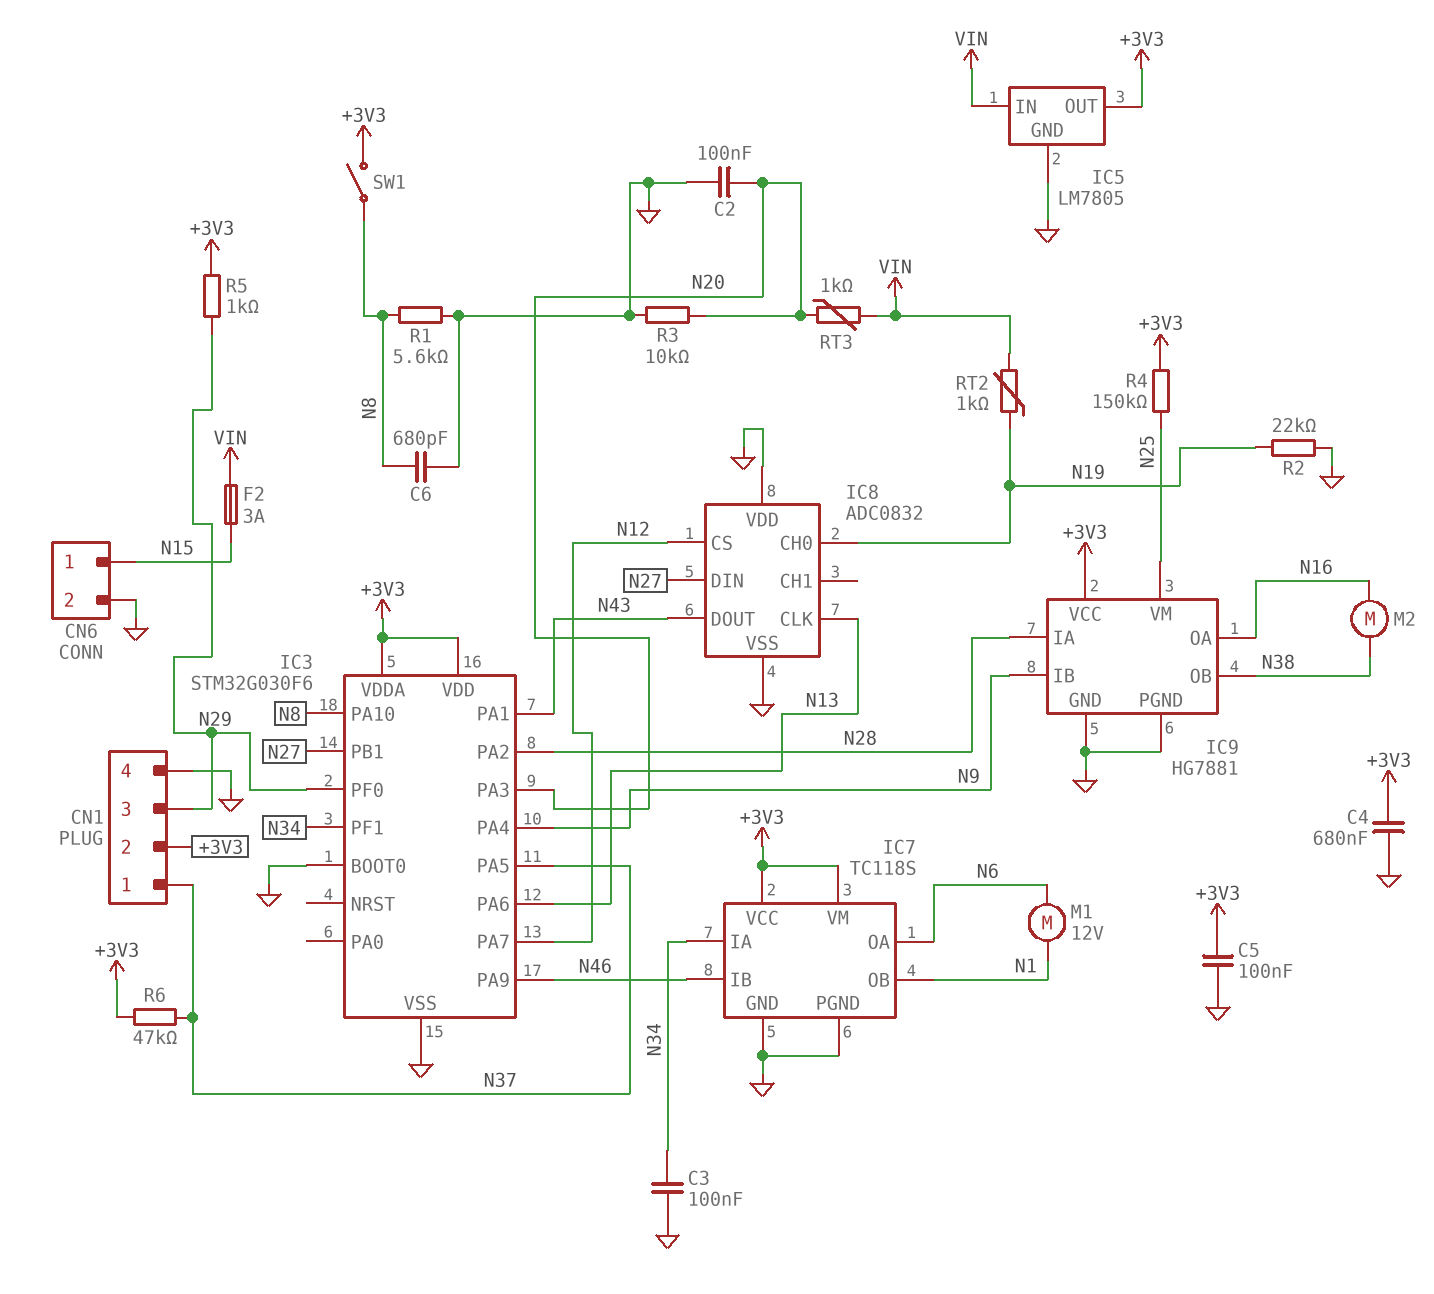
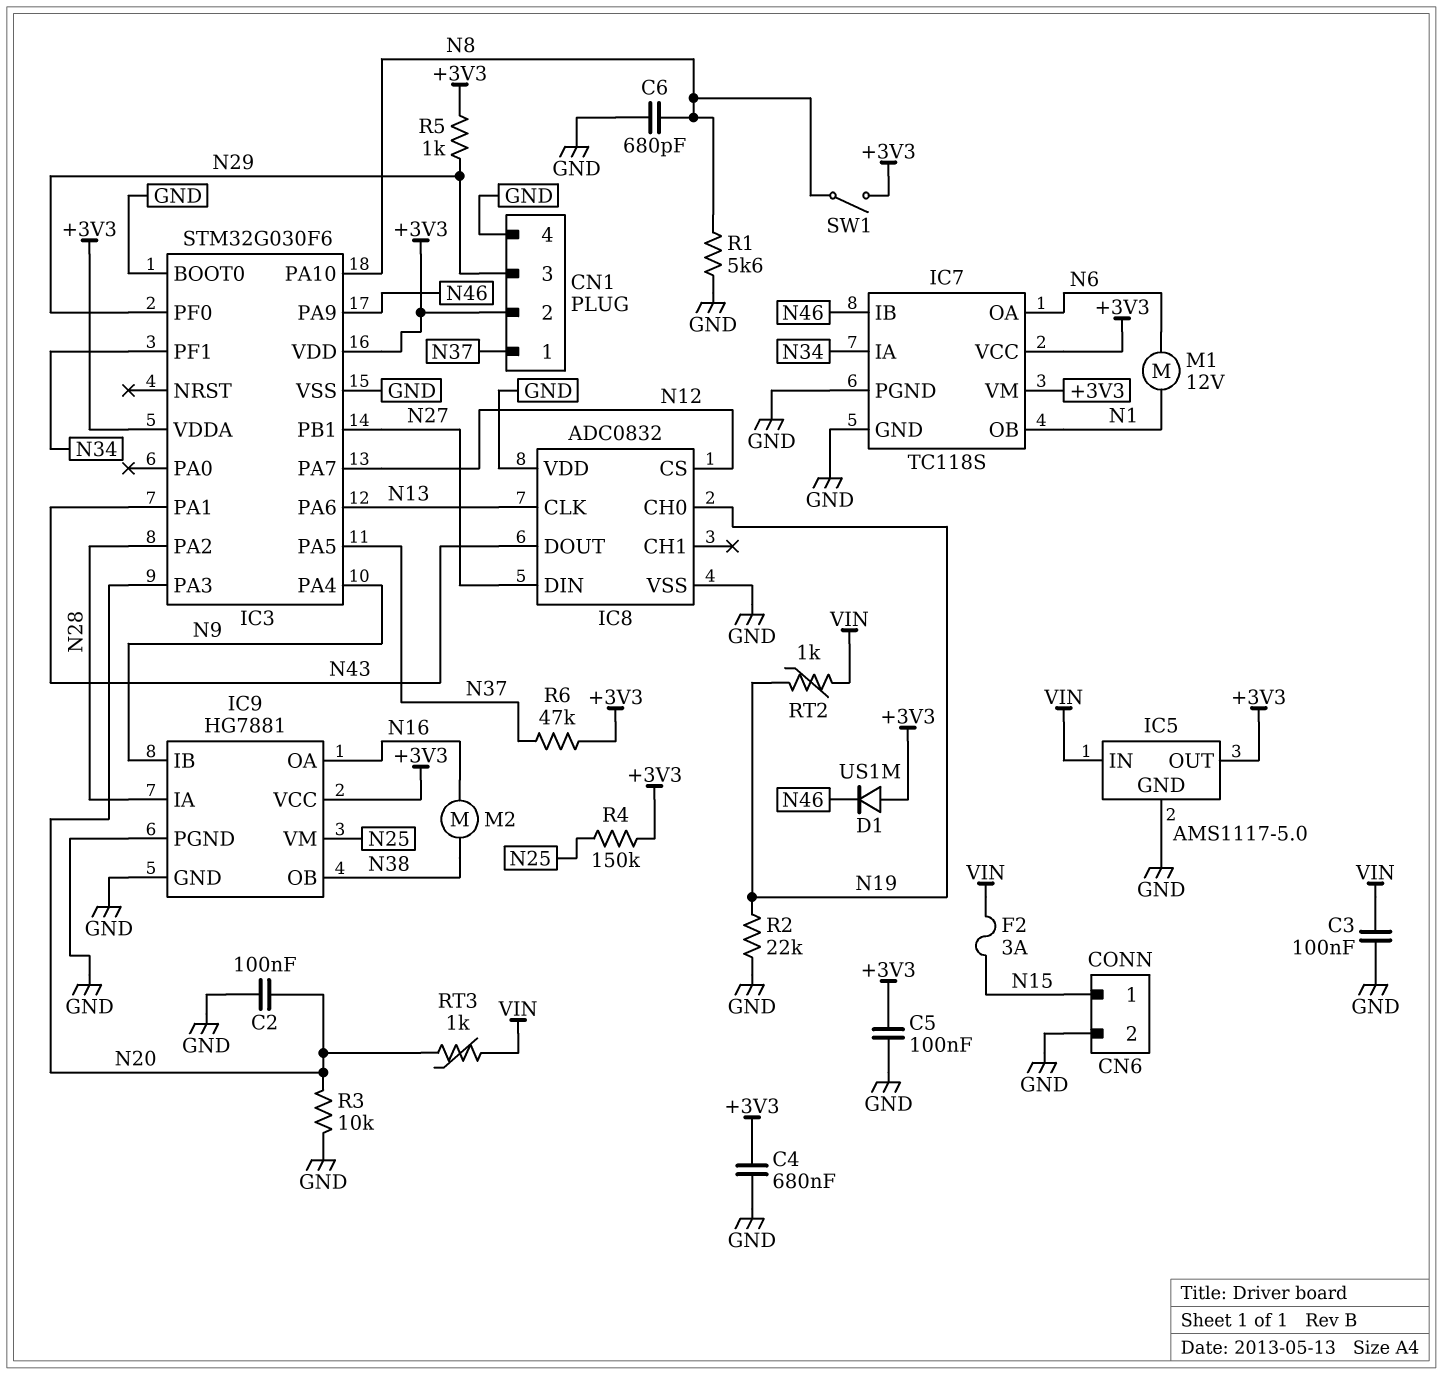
C3: 100nF (GND, N34) -> 100nF (GND, VIN)
D1: none -> diode US1M (A +3V3, K N46)
IC5: LM7805 -> AMS1117-5.0

